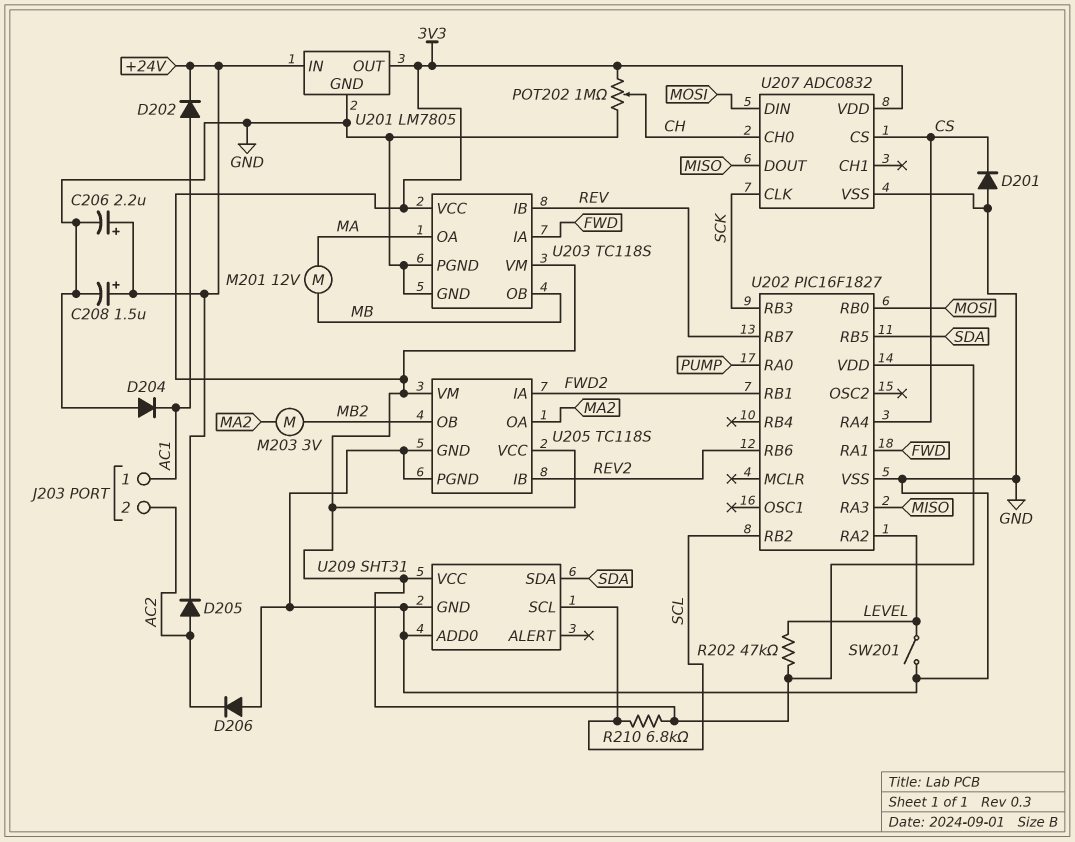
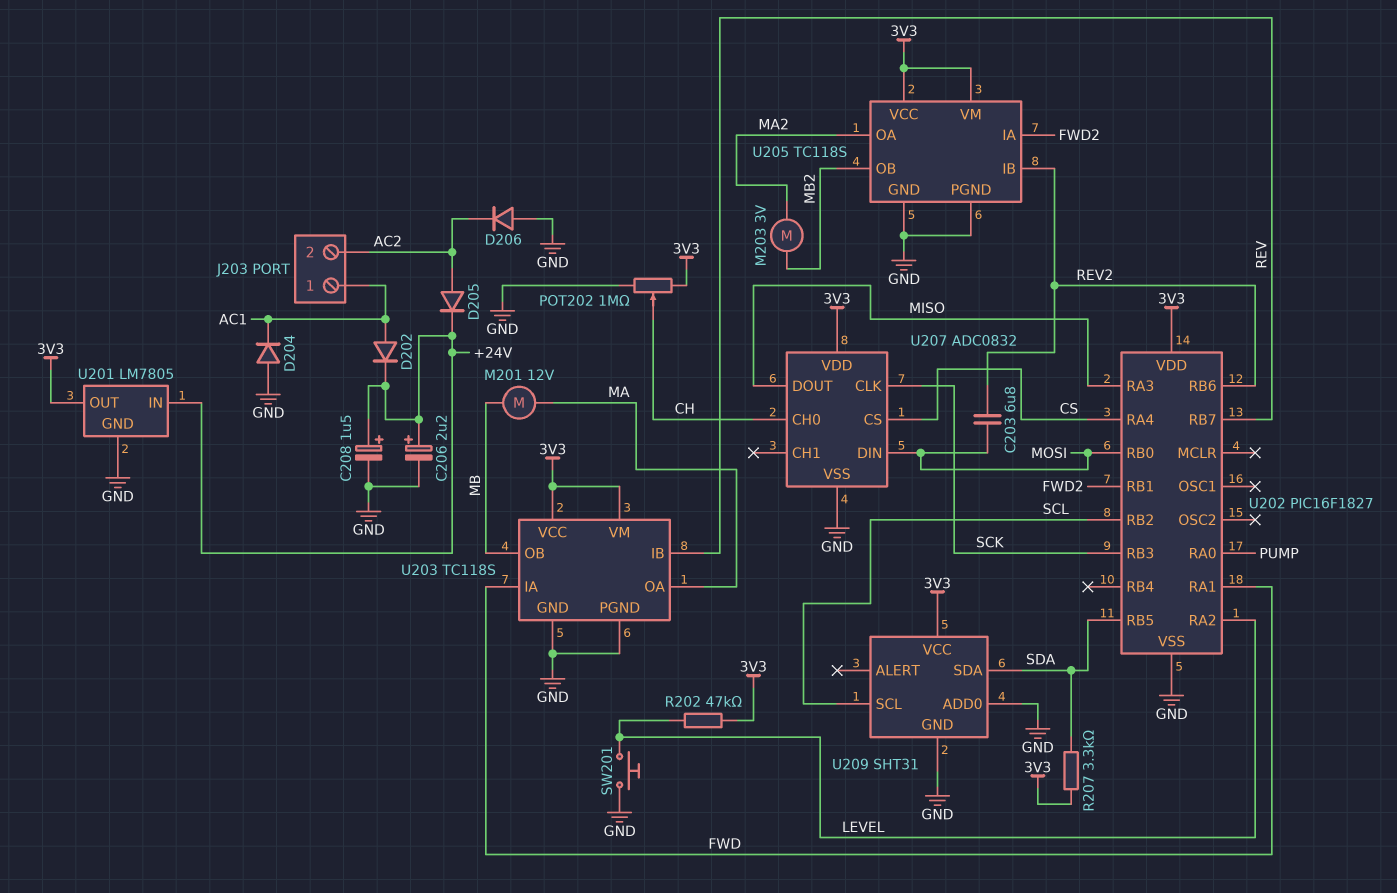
C203: none -> 6.8uF (MOSI, REV2)
D201: diode (A GND, K CS) -> none
R207: none -> 3.3k (3V3, SDA)
R210: 6.8k (3V3, SCL) -> none
SW201: switch (GND, LEVEL) -> button (GND, LEVEL)

